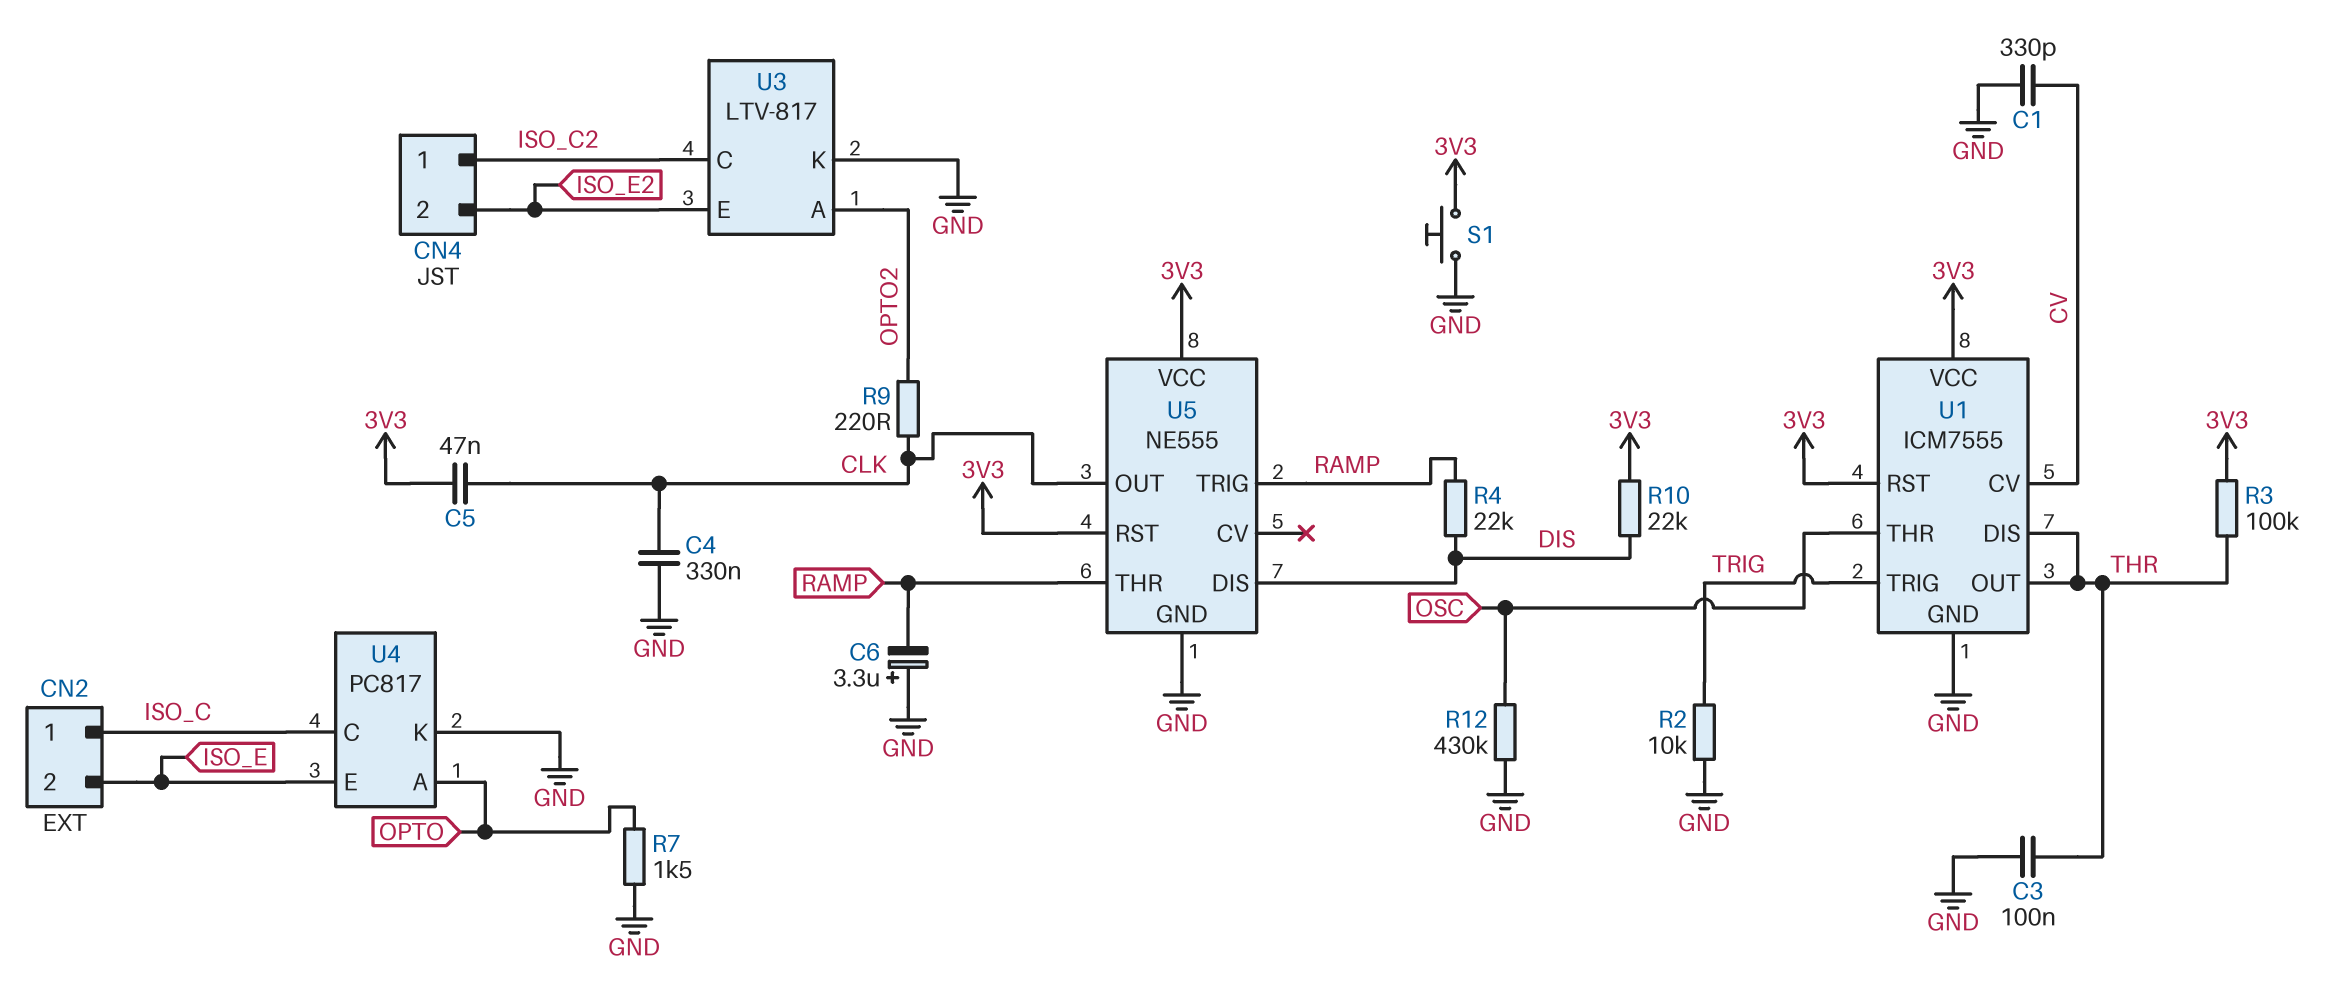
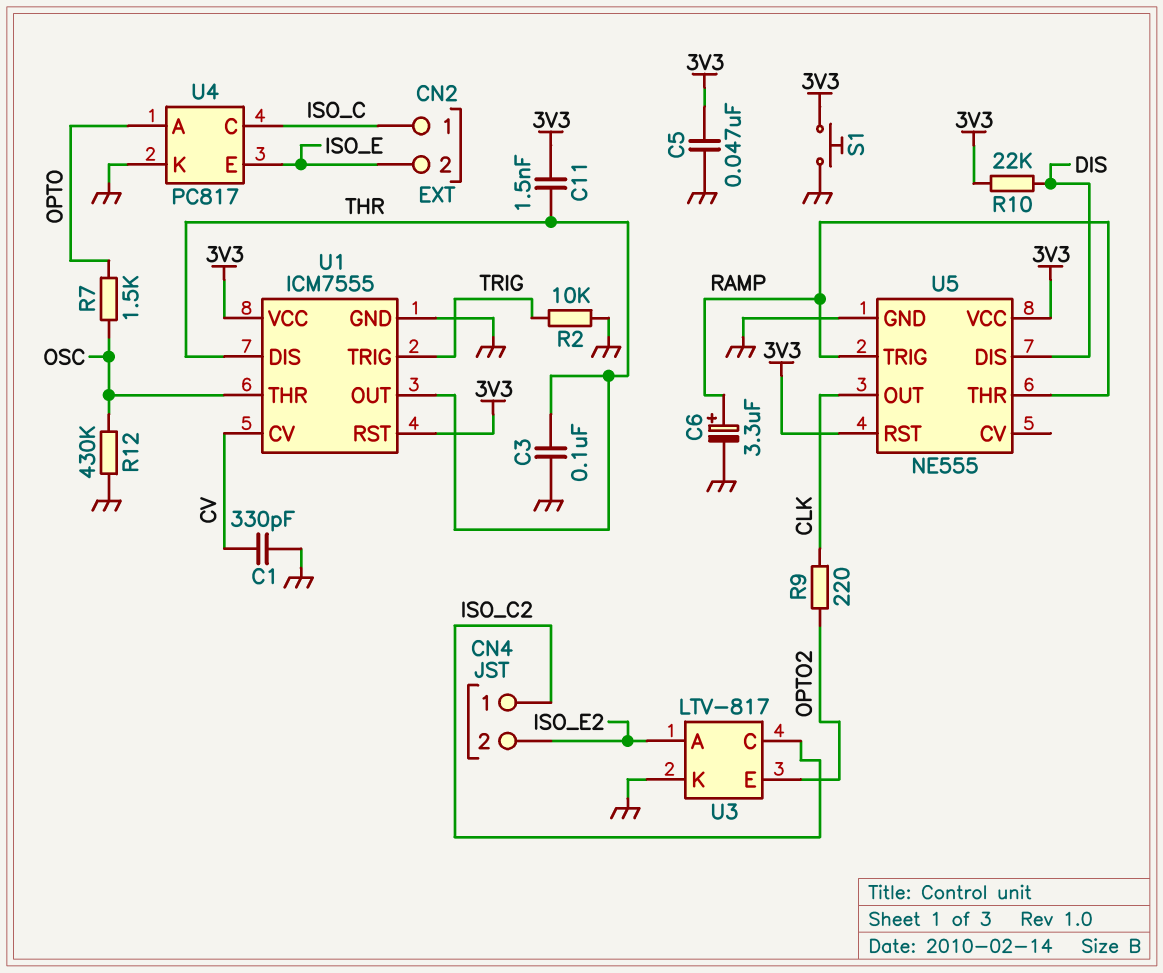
C4: 330nF (CLK, GND) -> none
C5: 47nF (3V3, CLK) -> 47nF (3V3, GND)
C6: 3.3uF (plus GND, minus RAMP) -> 3.3uF (plus RAMP, minus GND)
C11: none -> 1.5nF (3V3, THR)
R3: 100k (3V3, THR) -> none
R4: 22k (DIS, RAMP) -> none
R7: 1.5k (GND, OPTO) -> 1.5k (OPTO, OSC)
U3 pin A: OPTO2 -> ISO_E2
U3 pin E: ISO_E2 -> OPTO2

